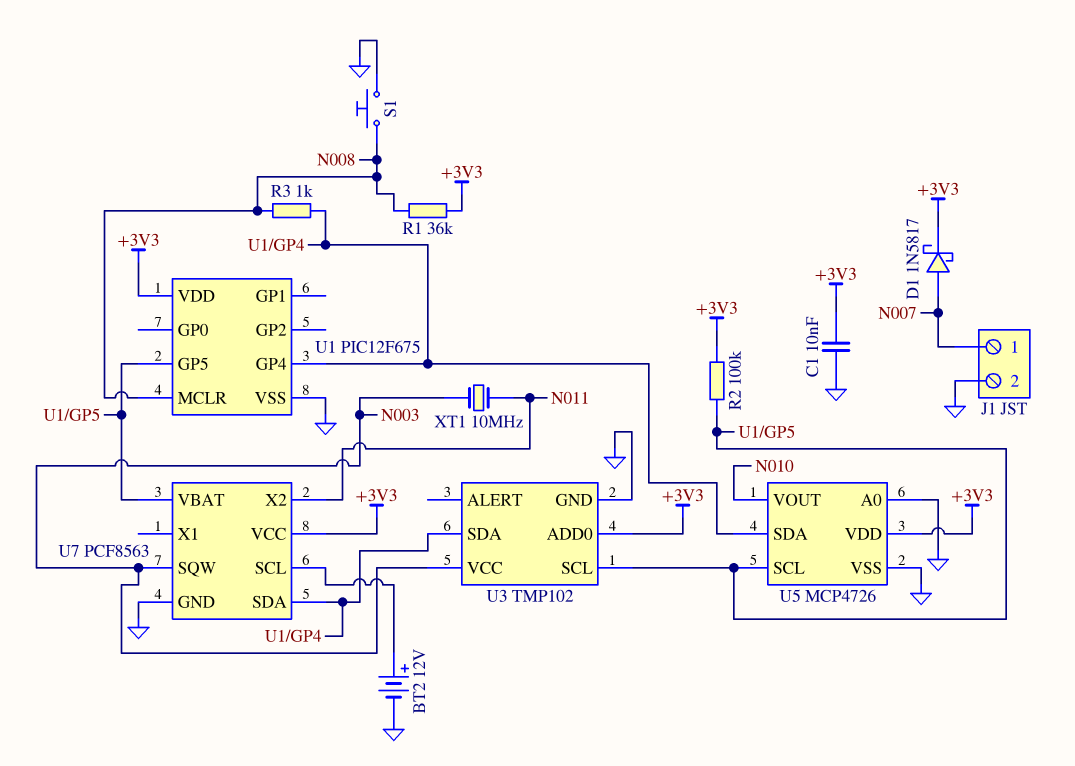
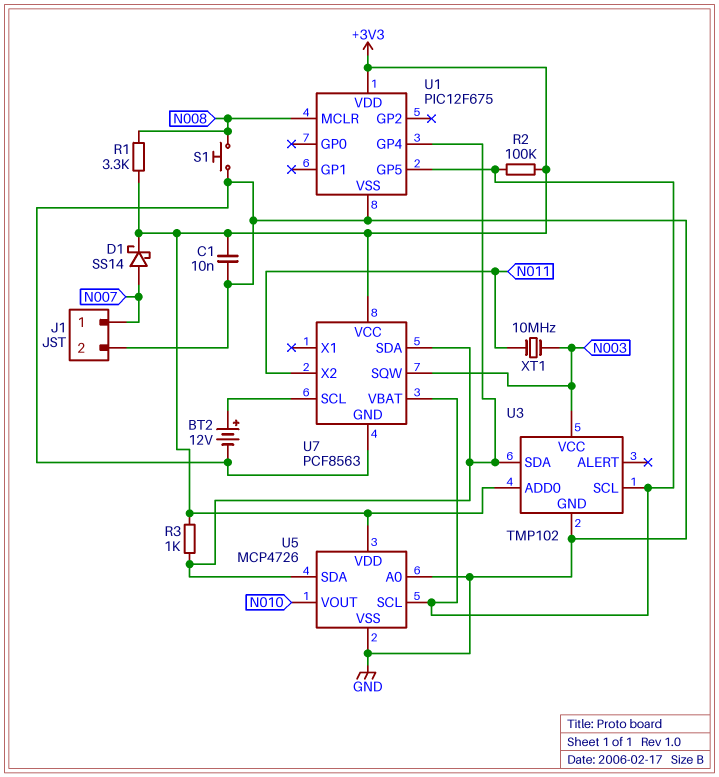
D1: schottky 1N5817 (A N007, K +3V3) -> schottky SS14 (A N007, K +3V3)
R1: 36k (+3V3, N008) -> 3.3k (+3V3, N008)
R3: 1k (N008, U1/GP4) -> 1k (+3V3, U1/GP4)

